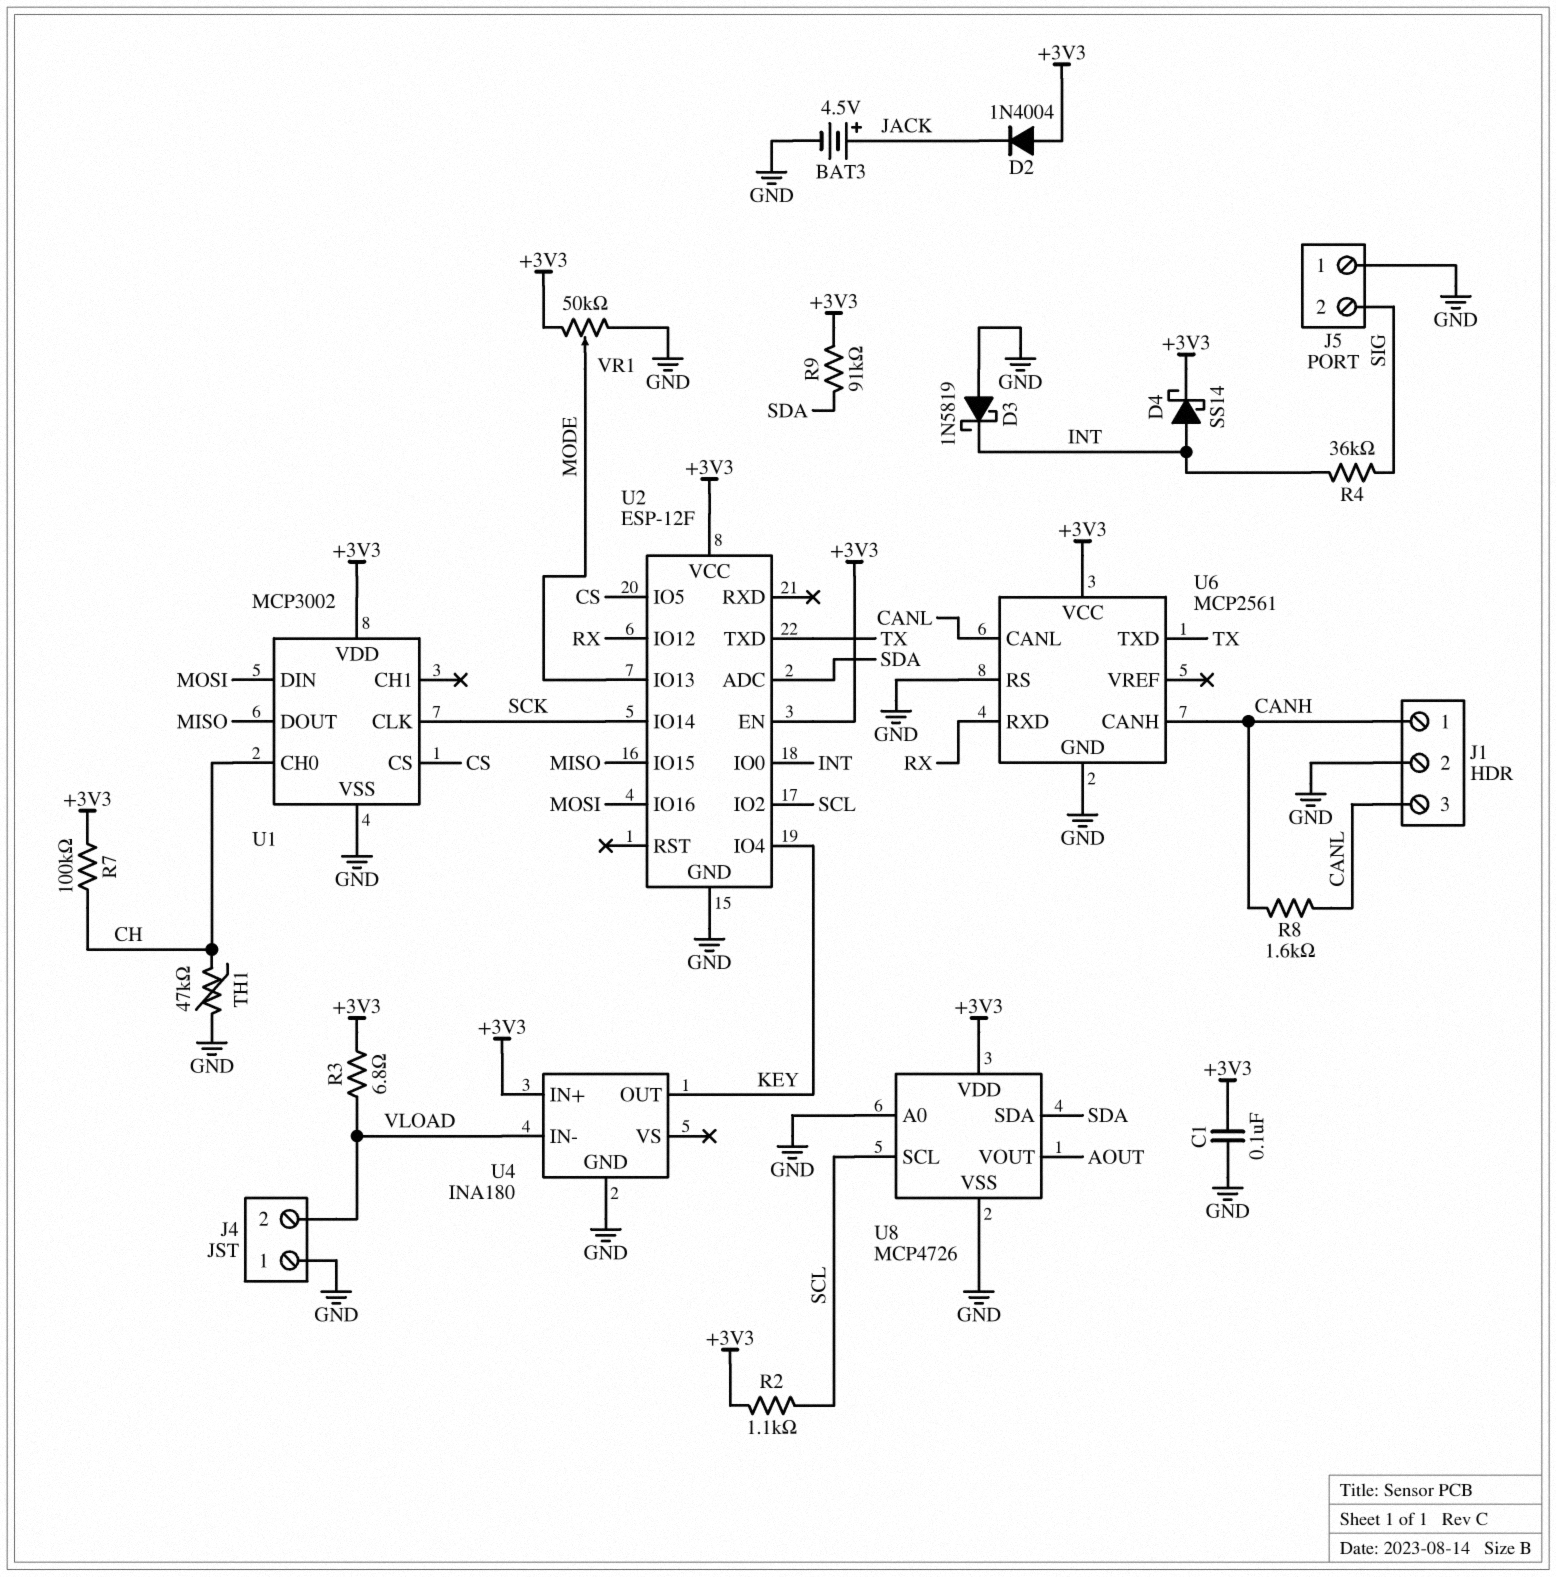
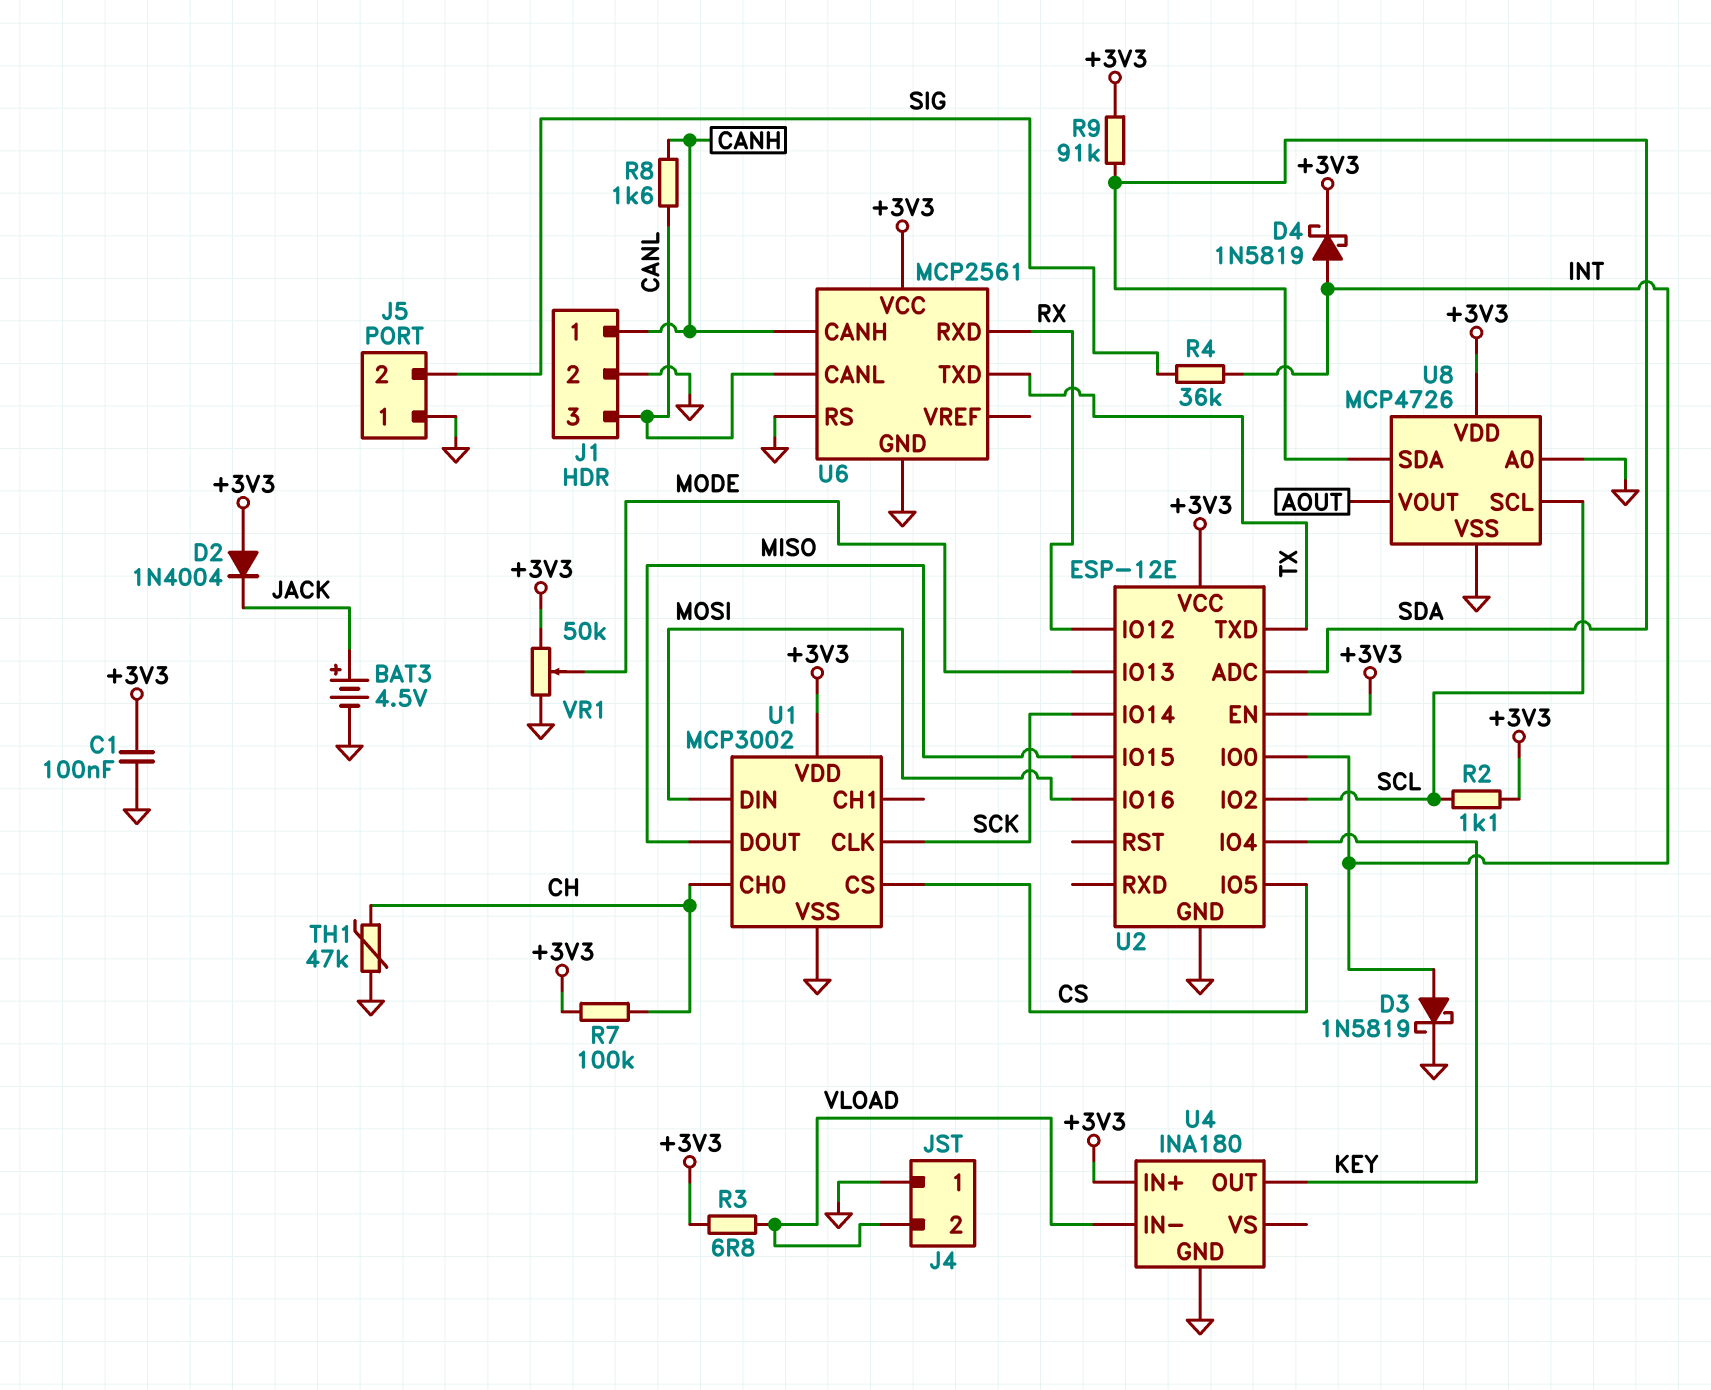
D3: schottky 1N5819 (A GND, K INT) -> schottky 1N5819 (A INT, K GND)
D4: schottky SS14 (A INT, K +3V3) -> schottky 1N5819 (A INT, K +3V3)
U2: ESP-12F -> ESP-12E

